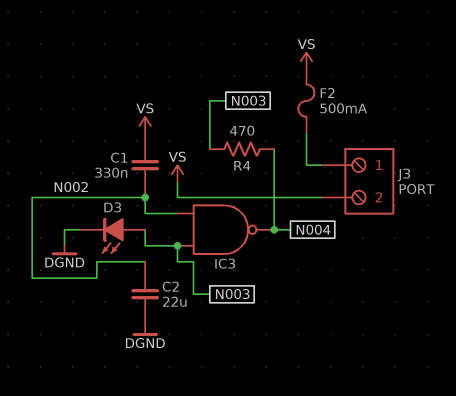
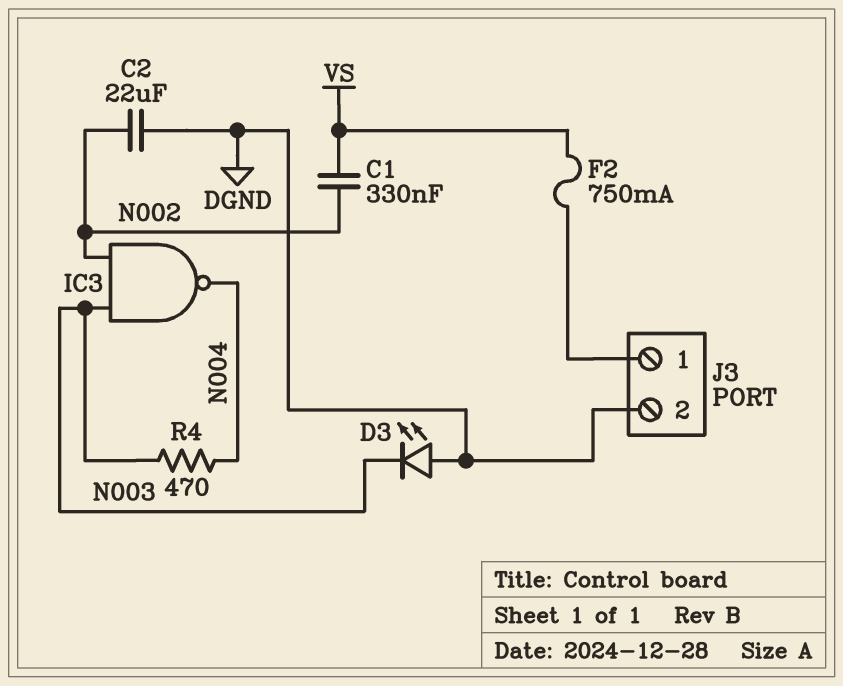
D3: LED (A N003, K DGND) -> LED (A DGND, K N003)
F2: 500mA (J3/1, VS) -> 750mA (J3/1, VS)
J3 pin 2: VS -> DGND

